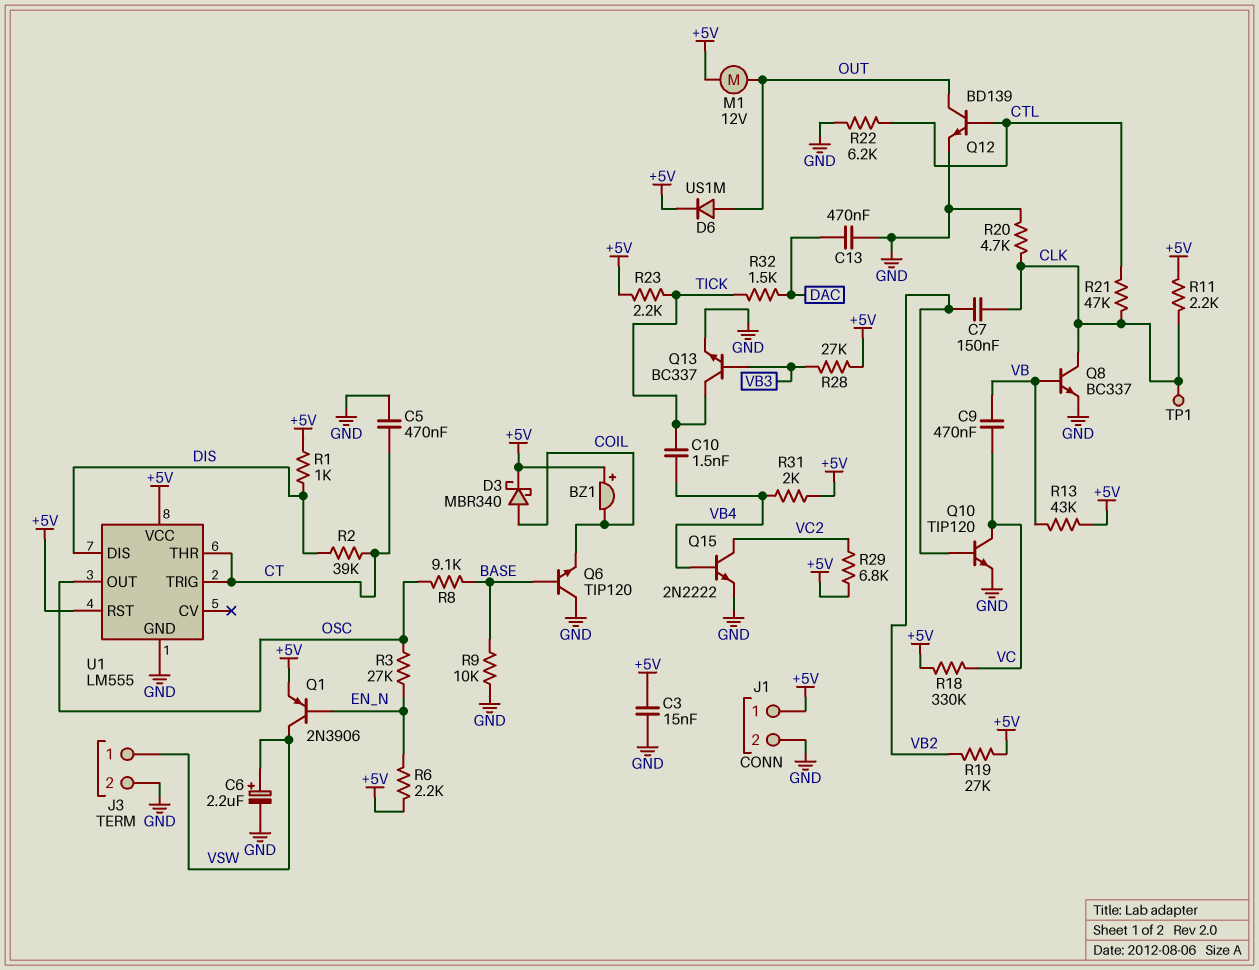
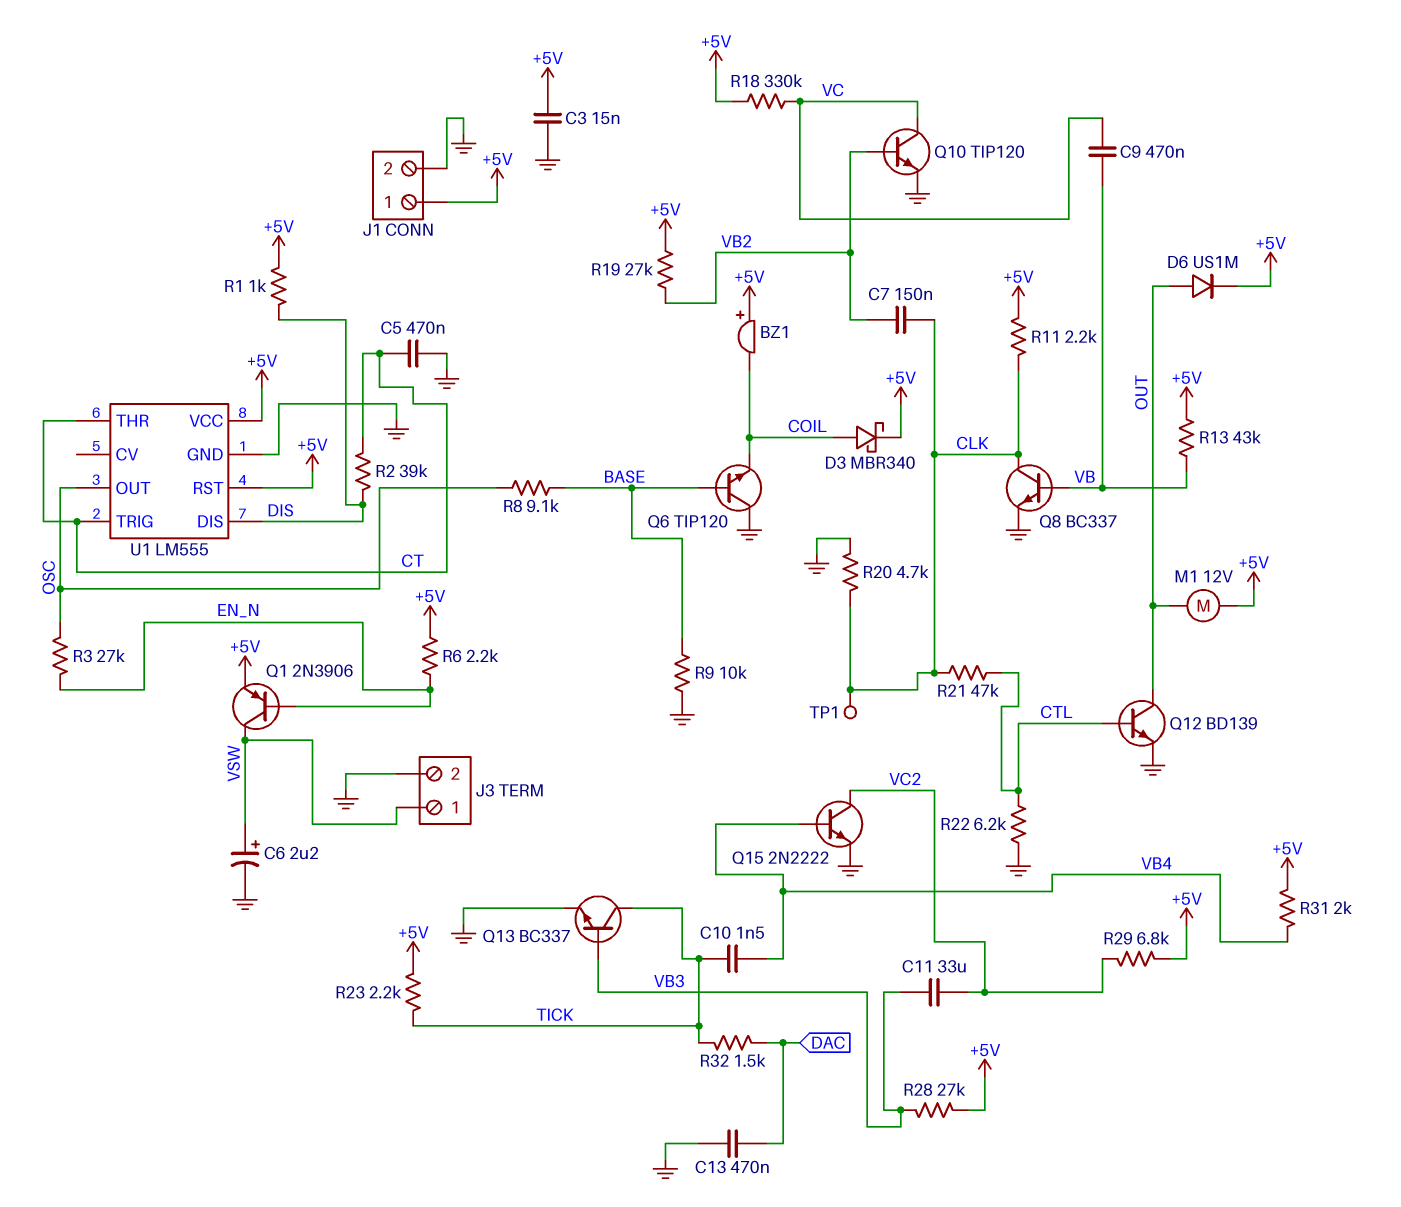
C11: none -> 33uF (VB3, VC2)

